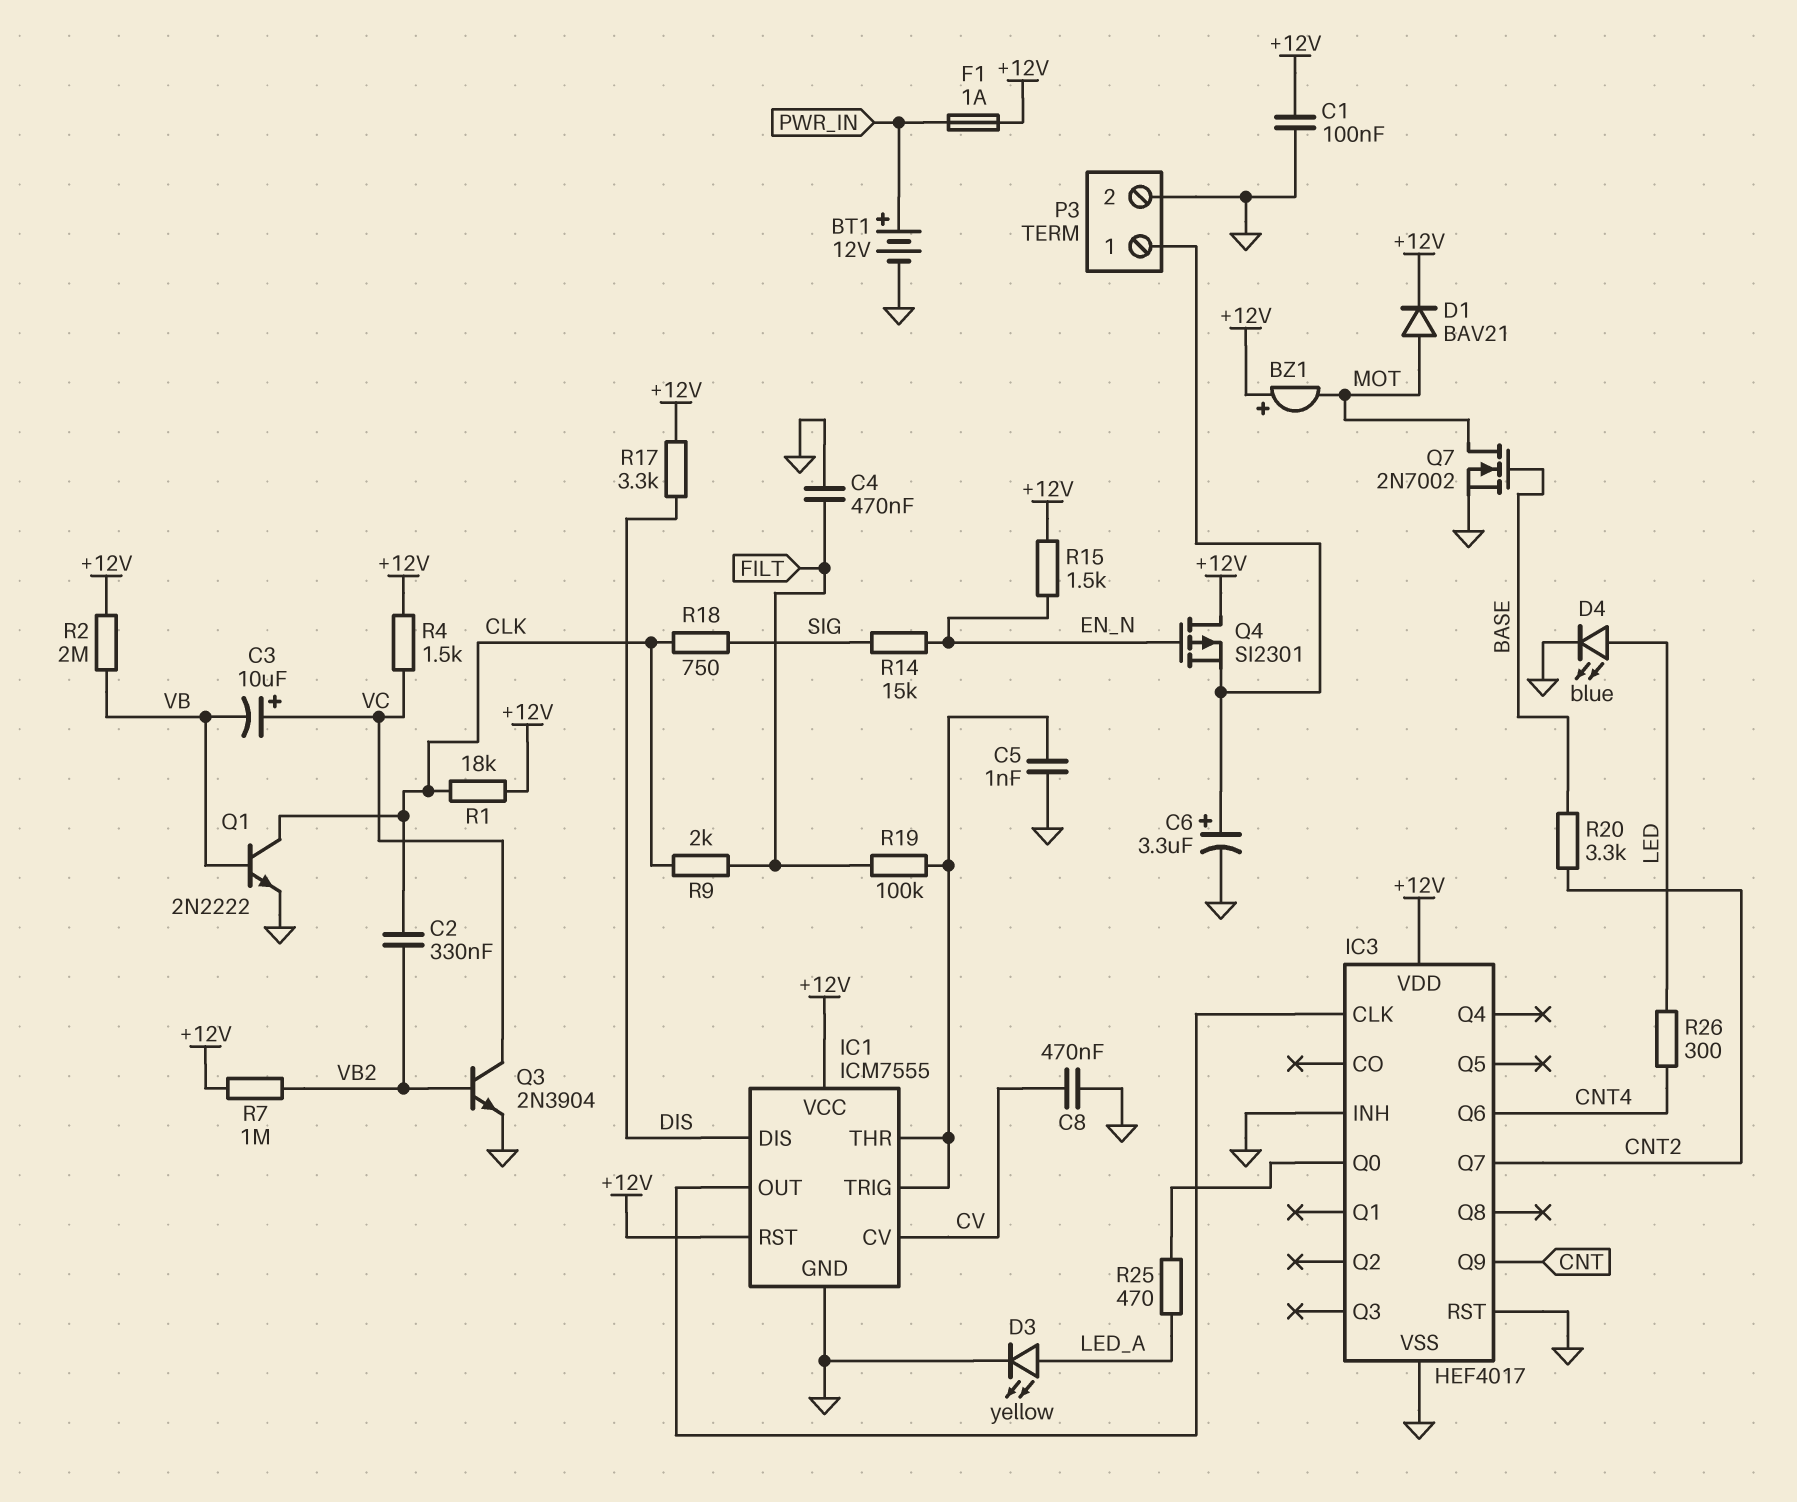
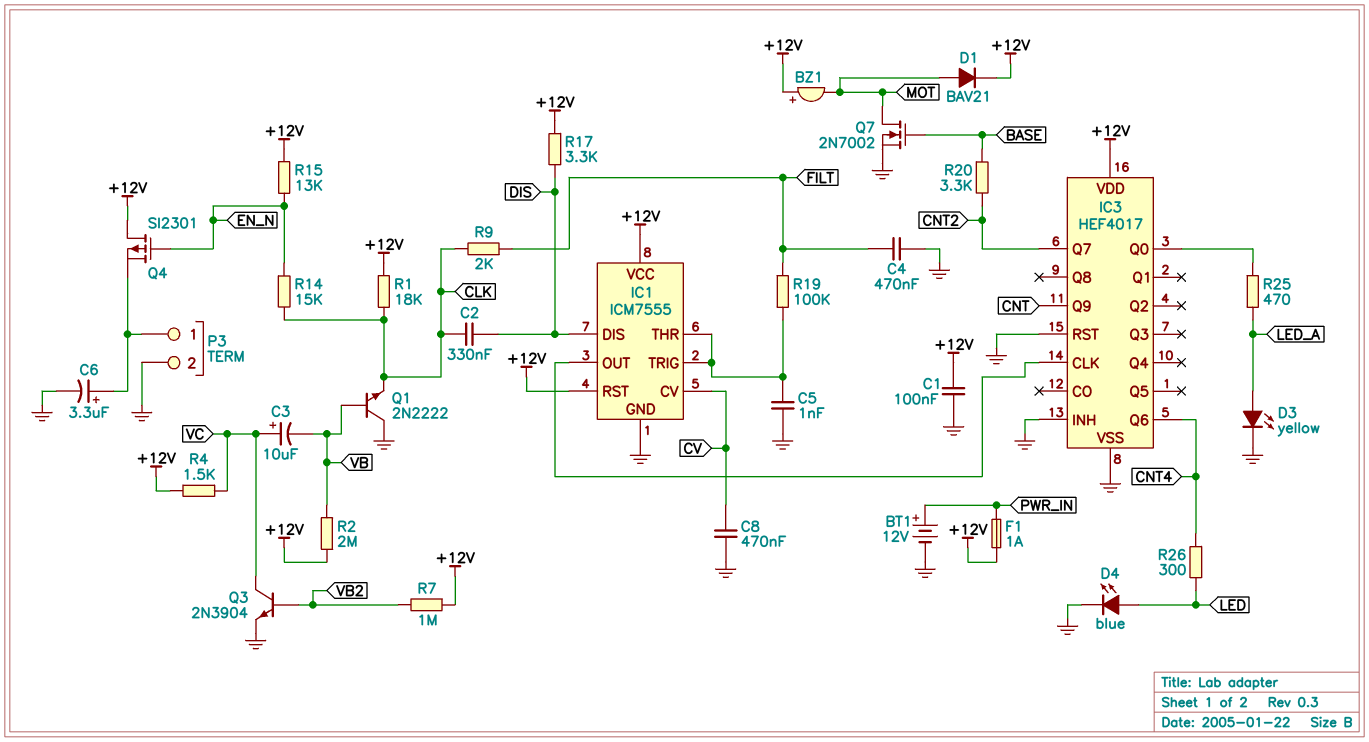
C2: 330nF (CLK, VB2) -> 330nF (CLK, DIS)
Q1: NPN 2N2222 (B VB, C CLK, E GND) -> NPN 2N2222 (B VB, C GND, E CLK)
R14: 15k (EN_N, SIG) -> 15k (CLK, EN_N)
R15: 1.5k (+12V, EN_N) -> 13k (+12V, EN_N)
R18: 750 (CLK, SIG) -> none

